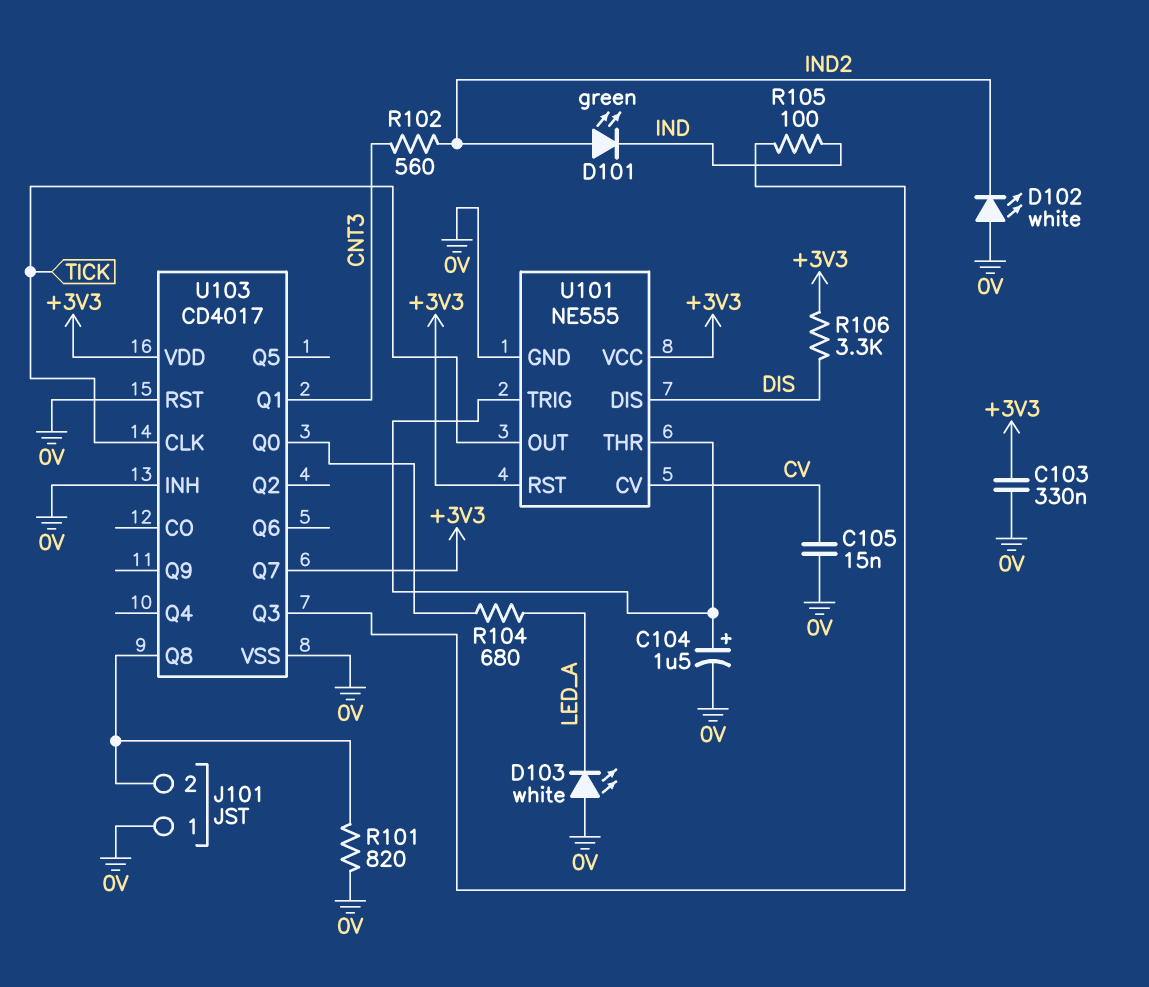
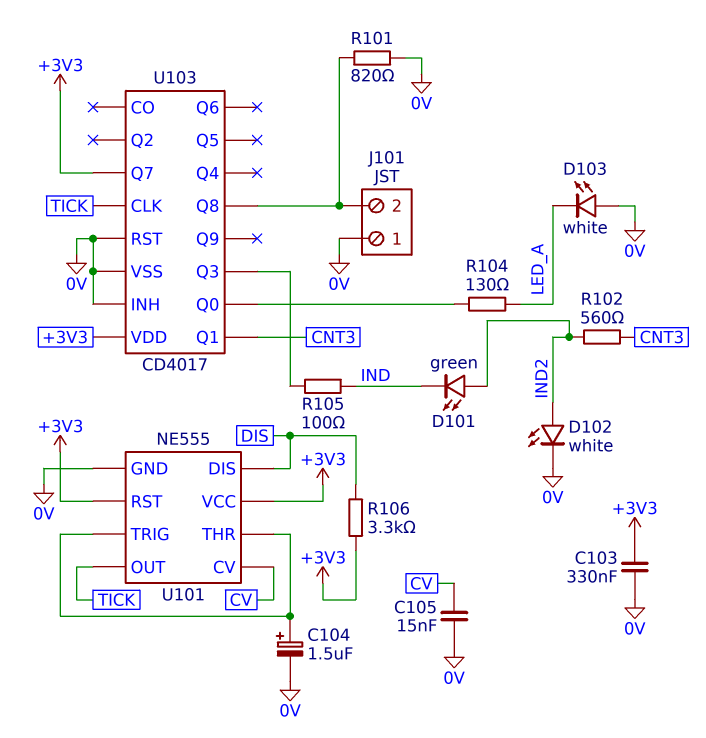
D102: LED white (A 0V, K IND2) -> LED white (A IND2, K 0V)
R104: 680 (LED_A, U103/Q0) -> 130 (LED_A, U103/Q0)

